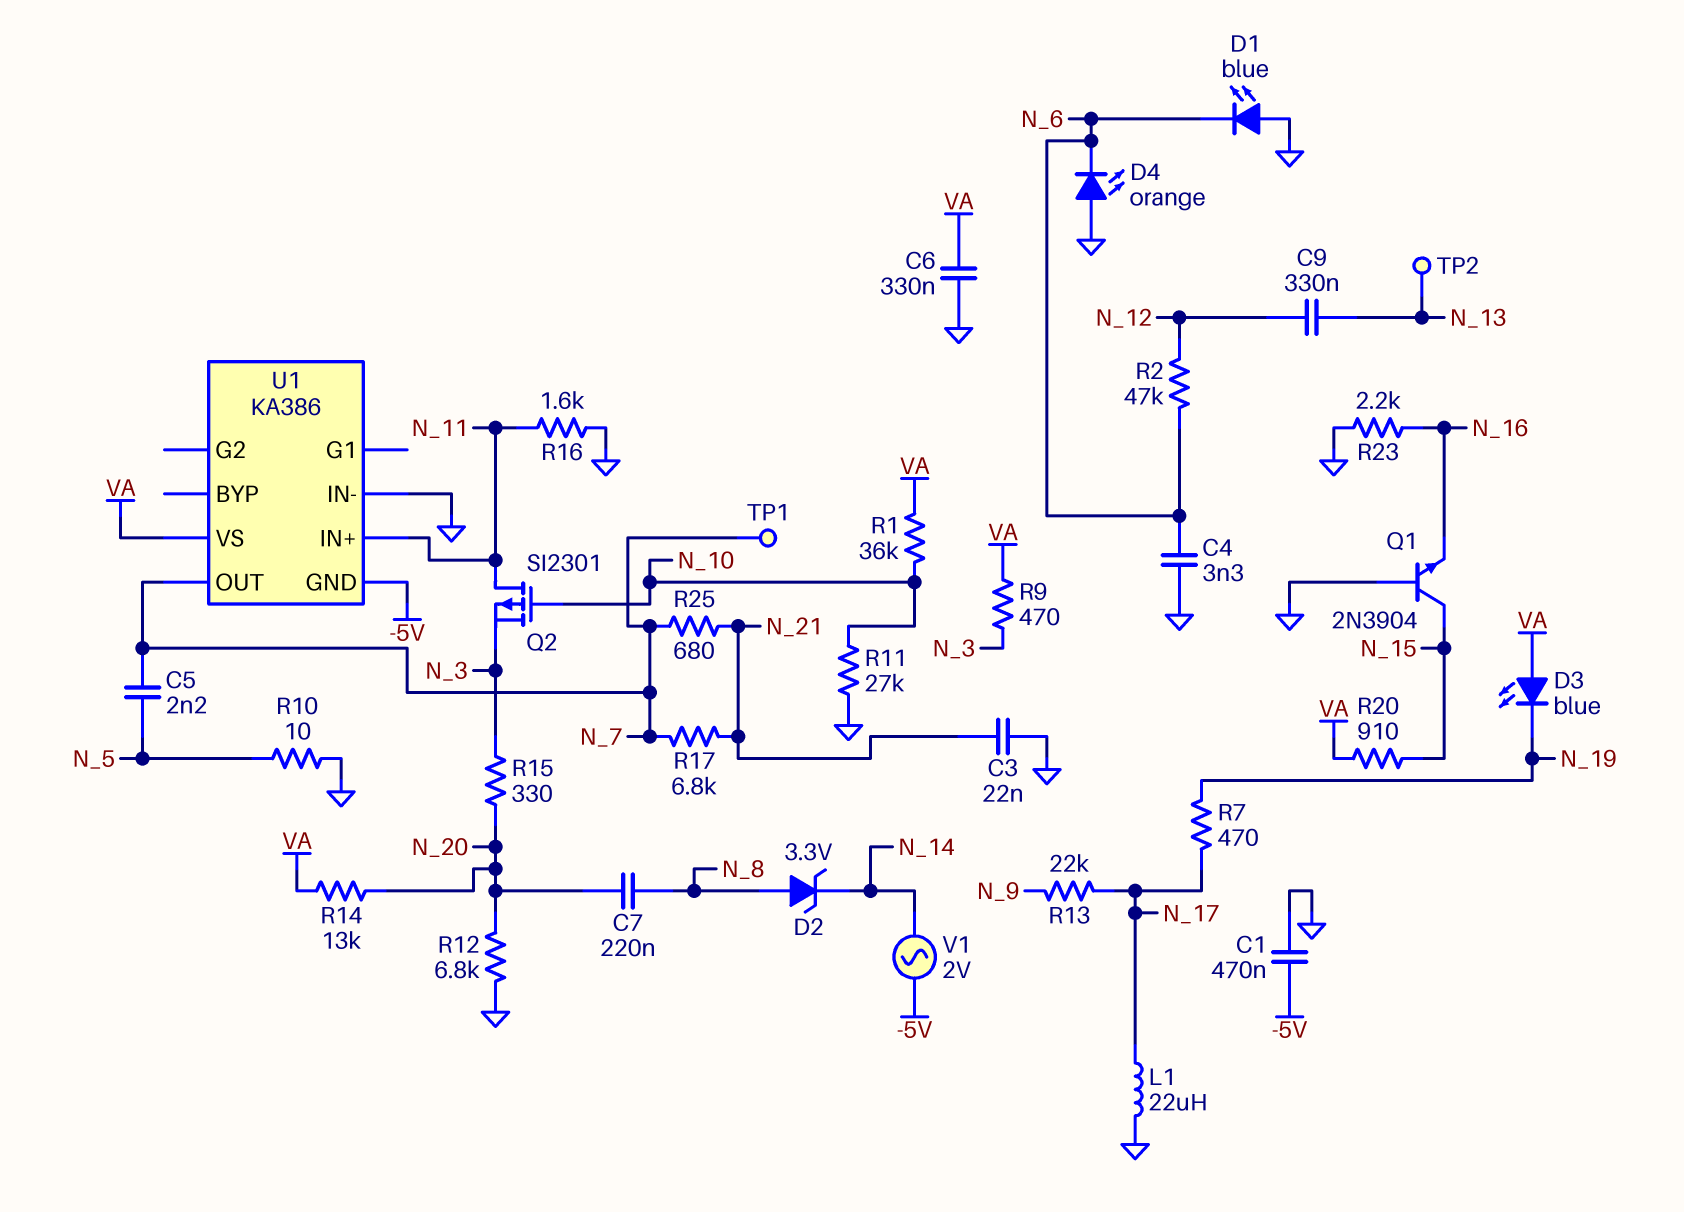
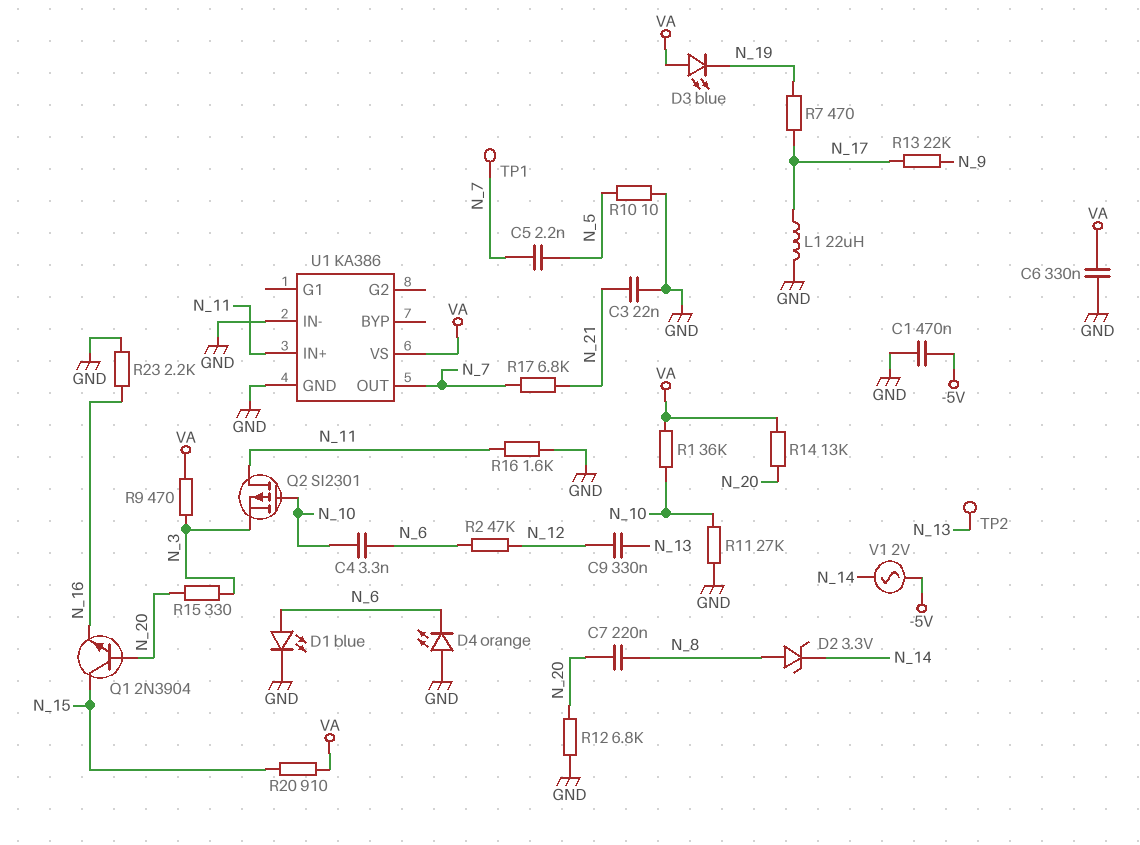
C4: 3.3nF (GND, N_6) -> 3.3nF (N_6, N_10)
D1: LED blue (A GND, K N_6) -> LED blue (A N_6, K GND)
Q1: NPN 2N3904 (B GND, C N_15, E N_16) -> NPN 2N3904 (B N_20, C N_15, E N_16)
R25: 680 (N_7, N_21) -> none
U1 pin GND: -5V -> GND

